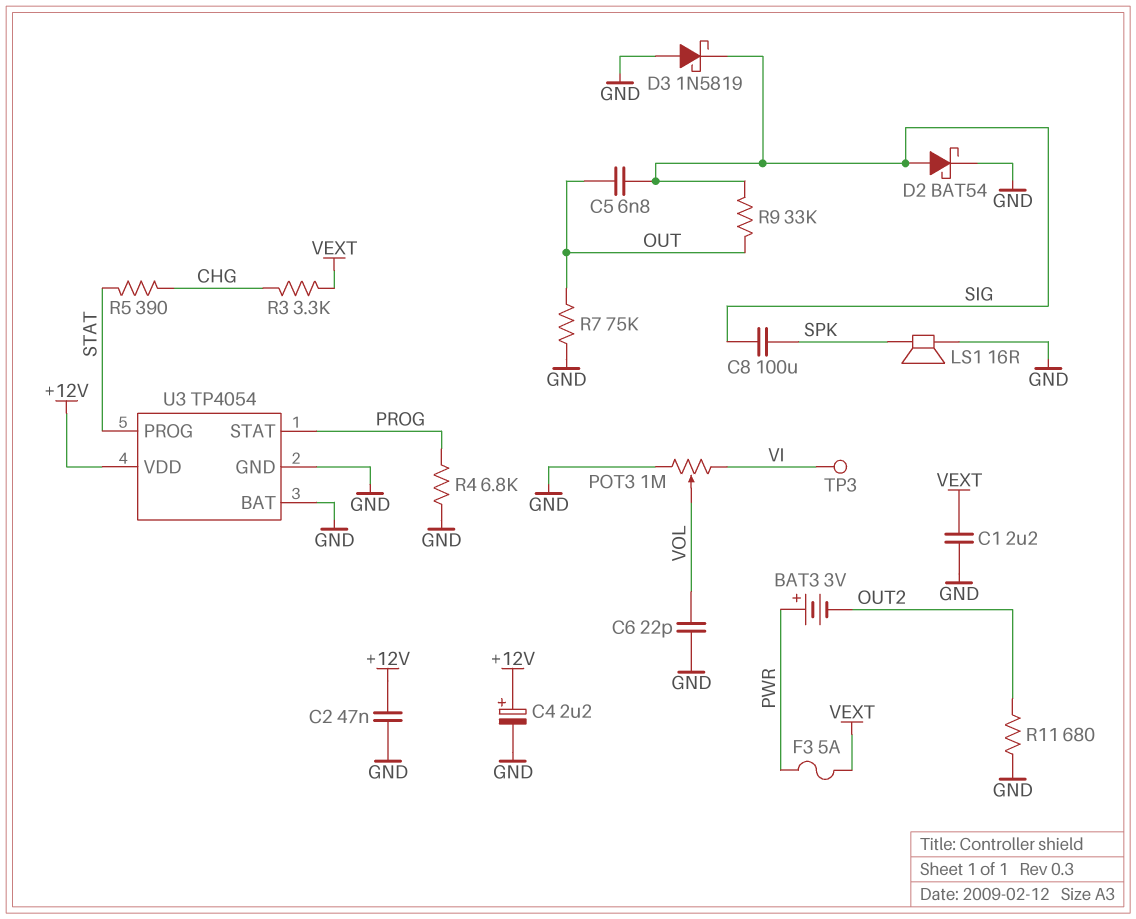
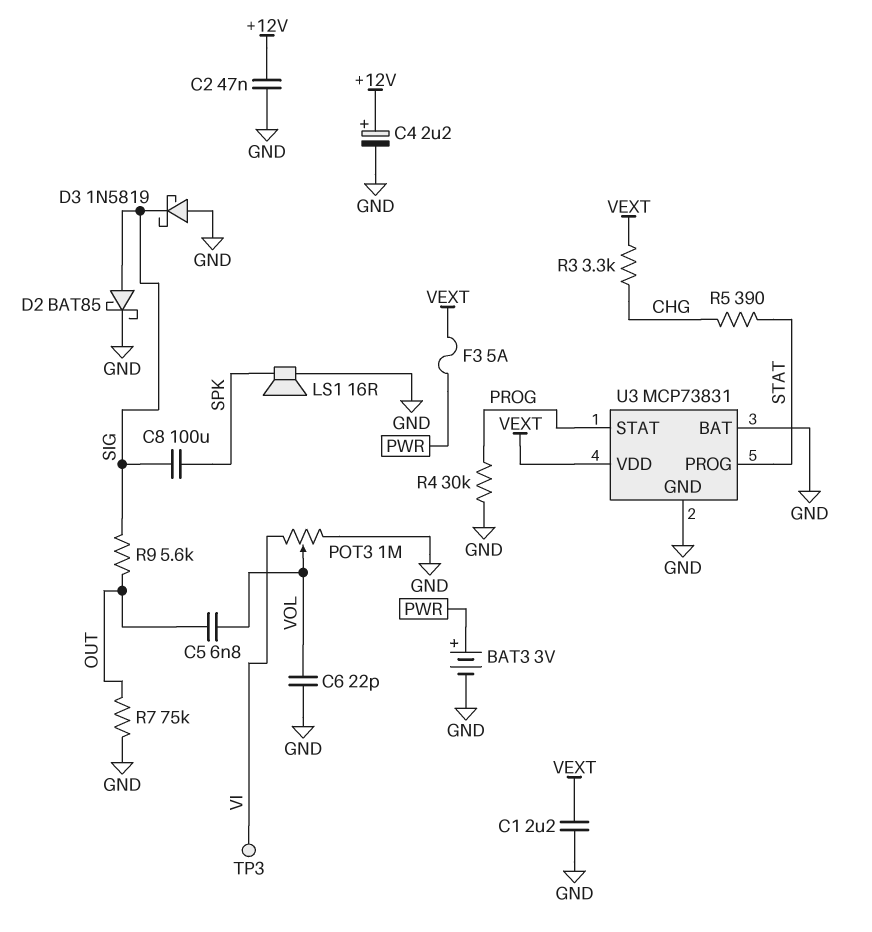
BAT3: 3V (plus PWR, minus OUT2) -> 3V (plus PWR, minus GND)
C5: 6.8nF (OUT, SIG) -> 6.8nF (OUT, VOL)
D2: schottky BAT54 (A SIG, K GND) -> schottky BAT85 (A SIG, K GND)
R4: 6.8k (GND, PROG) -> 30k (GND, PROG)
R9: 33k (OUT, SIG) -> 5.6k (OUT, SIG)
R11: 680 (GND, OUT2) -> none
U3: TP4054 -> MCP73831
U3 pin VDD: +12V -> VEXT

